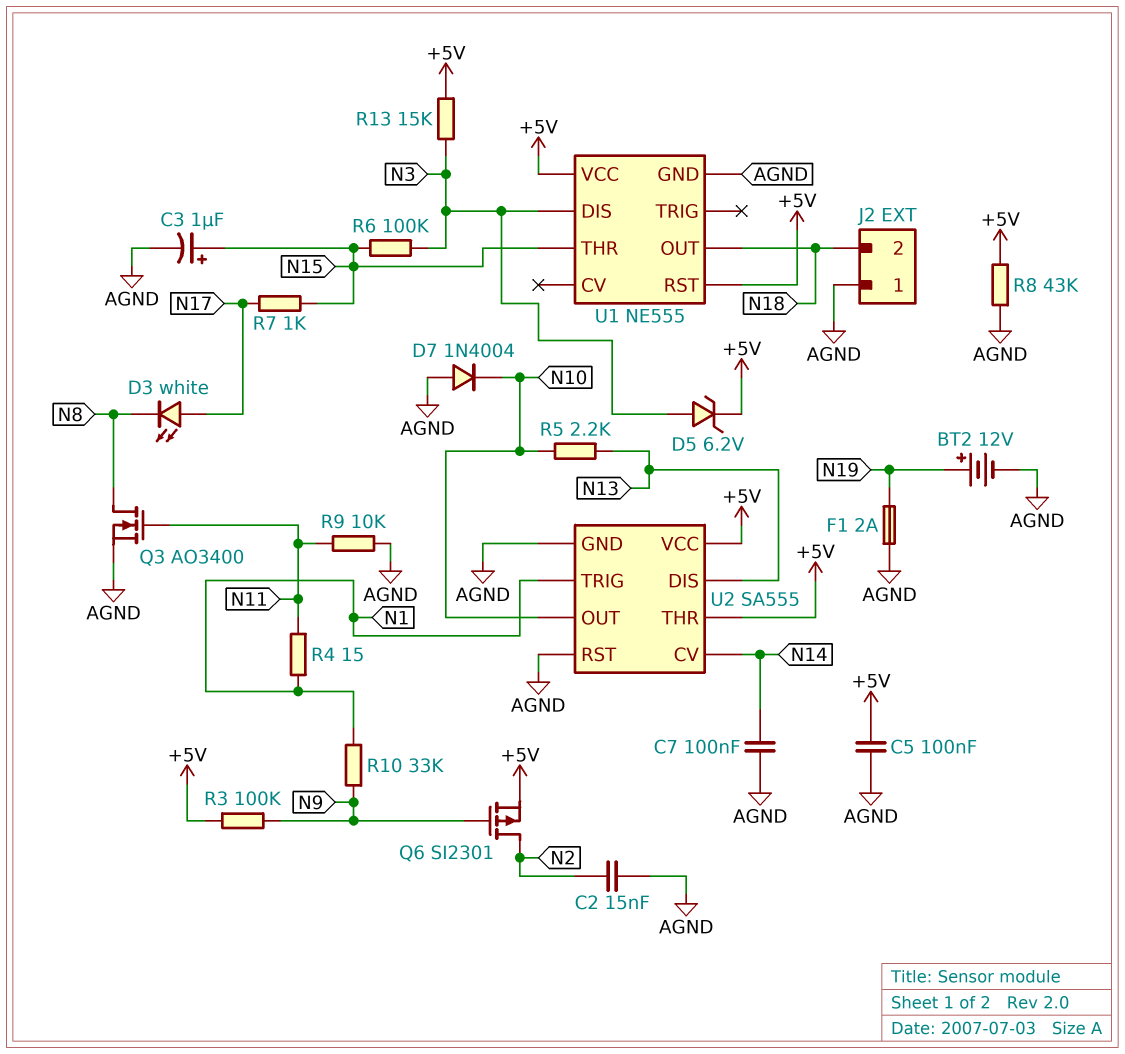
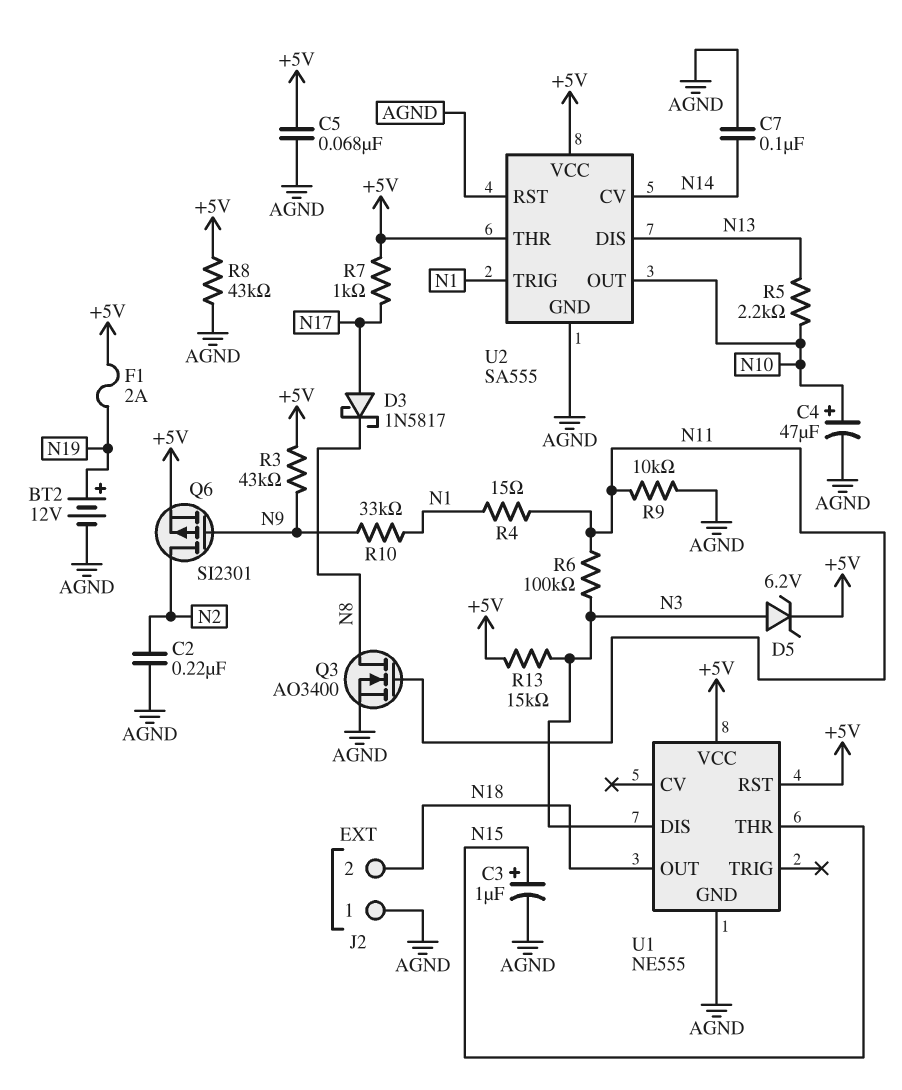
C2: 15nF (AGND, N2) -> 220nF (AGND, N2)
C4: none -> 47uF (plus N10, minus AGND)
C5: 100nF (+5V, AGND) -> 68nF (+5V, AGND)
D3: LED white (A N17, K N8) -> schottky 1N5817 (A N17, K N8)
D7: diode 1N4004 (A AGND, K N10) -> none
F1: 2A (AGND, N19) -> 2A (+5V, N19)
R3: 100k (+5V, N9) -> 43k (+5V, N9)
R6: 100k (N3, N15) -> 100k (N3, N11)
R7: 1k (N15, N17) -> 1k (+5V, N17)

